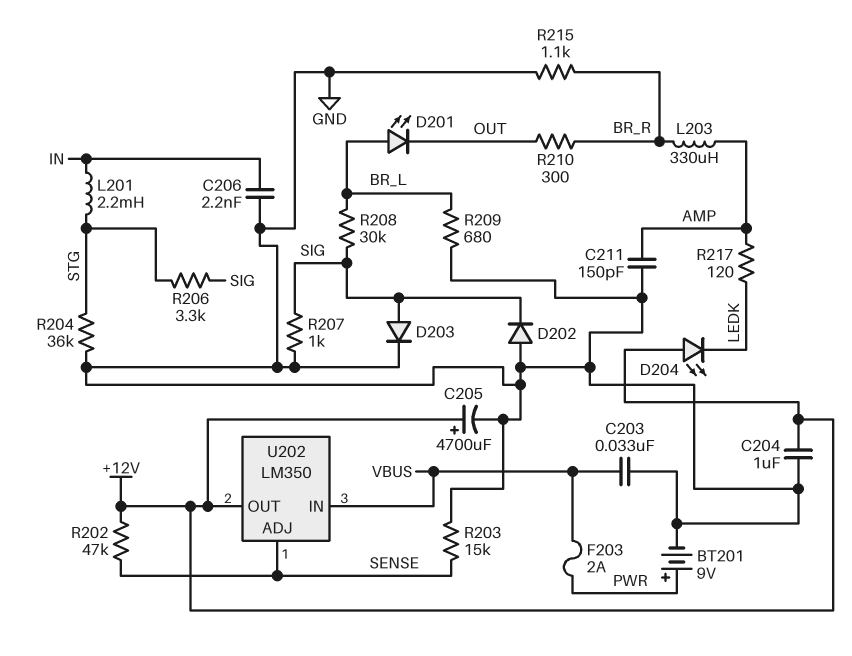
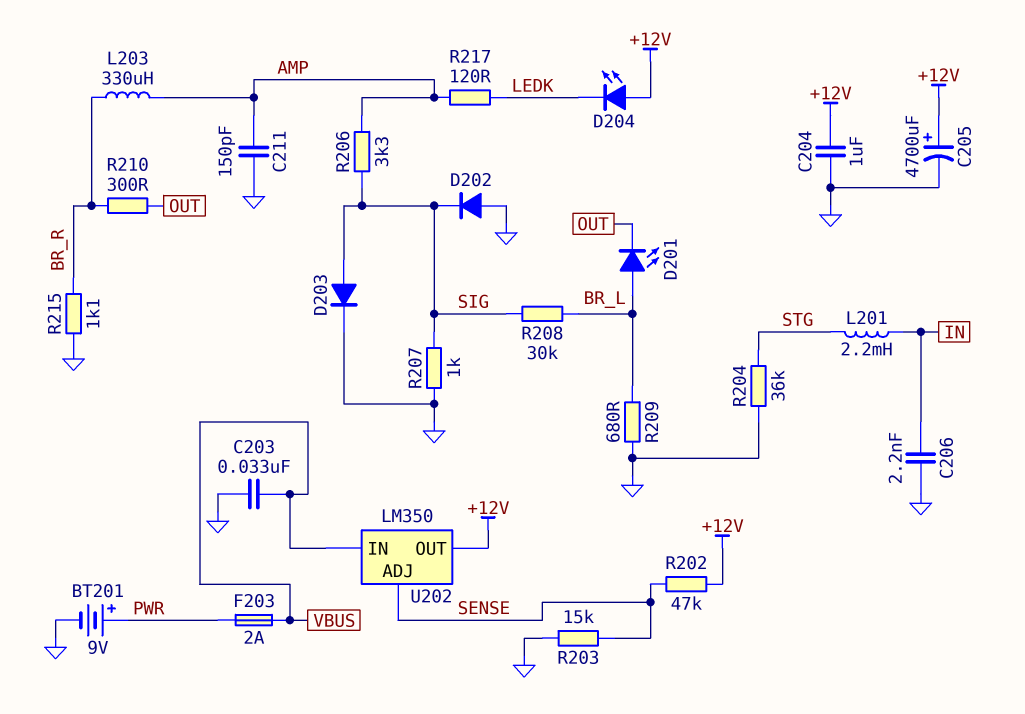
R206: 3.3k (SIG, STG) -> 3.3k (AMP, SIG)

